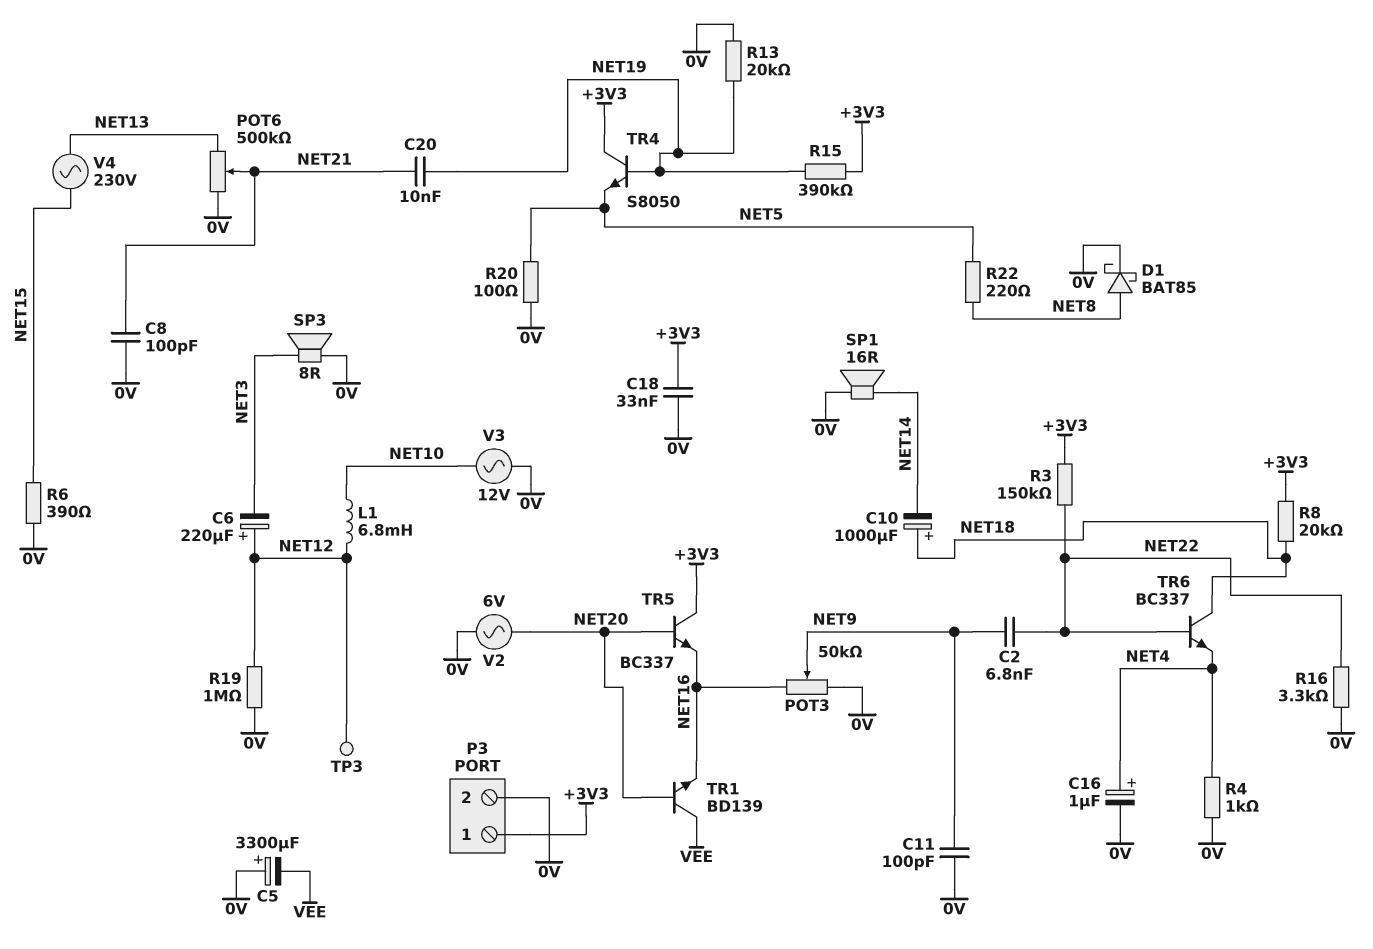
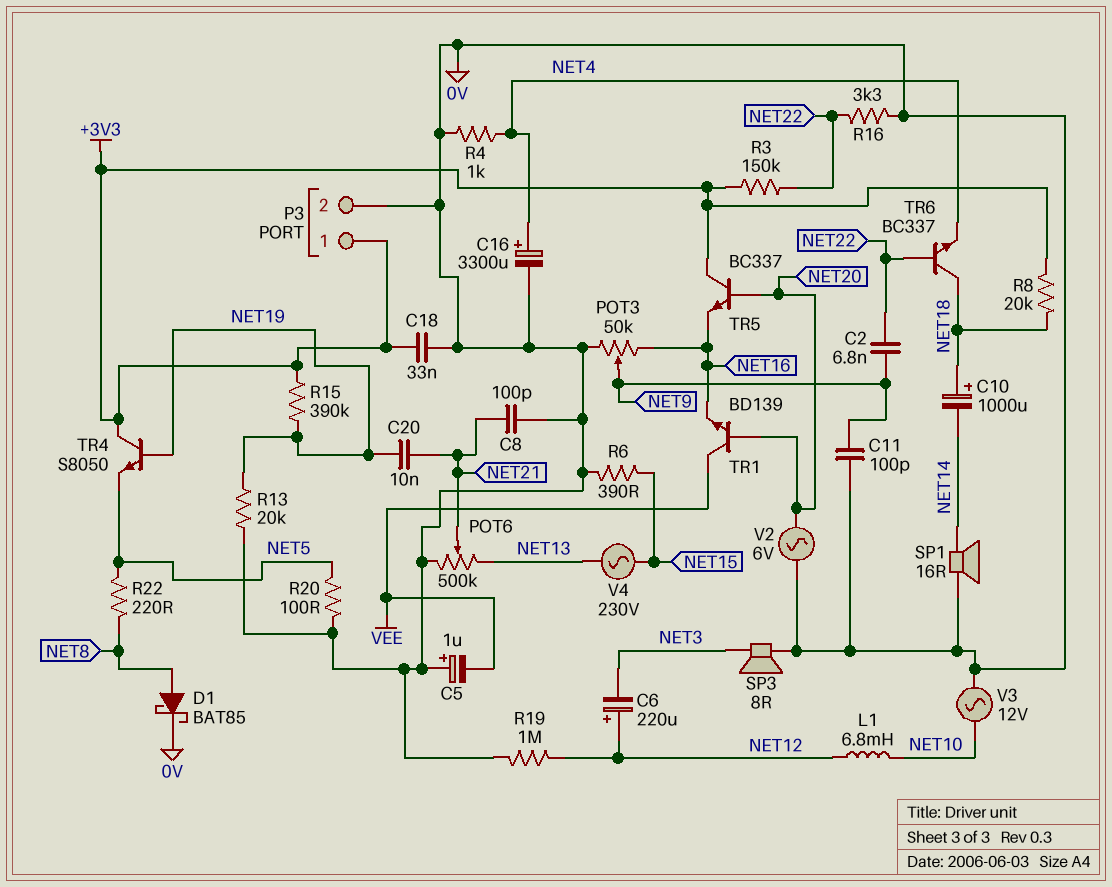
C5: 3300uF (plus 0V, minus VEE) -> 1uF (plus 0V, minus VEE)
C16: 1uF (plus NET4, minus 0V) -> 3300uF (plus NET4, minus 0V)
TP3: test point (NET12) -> none

